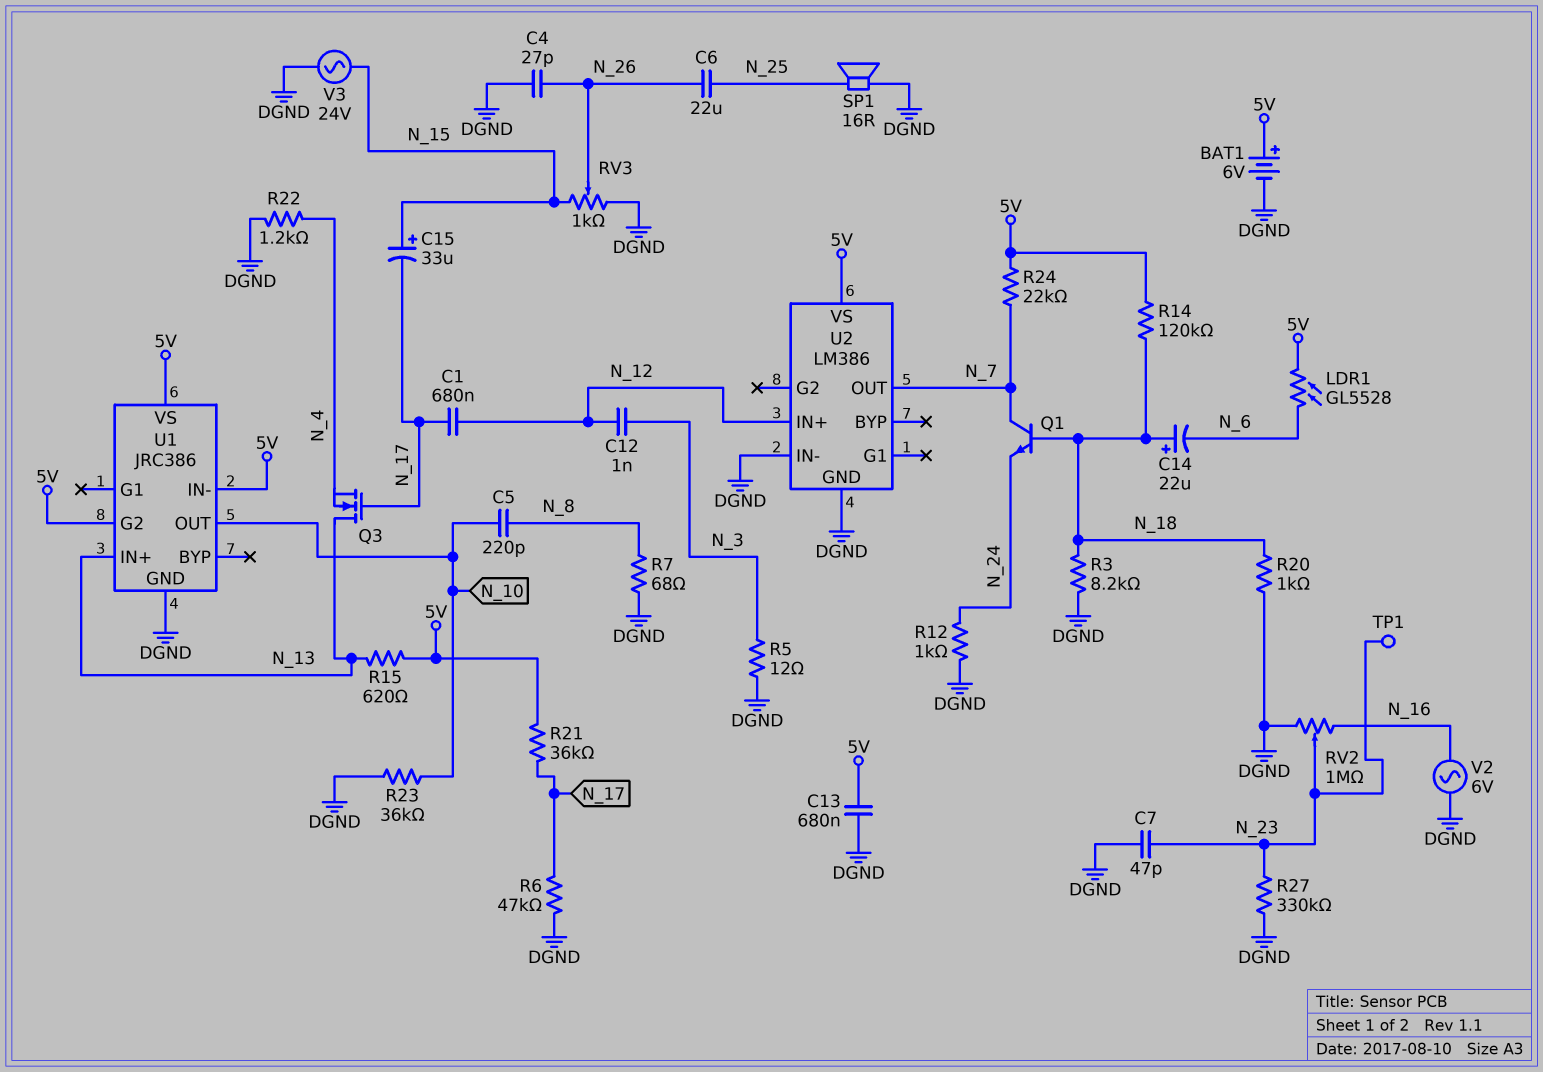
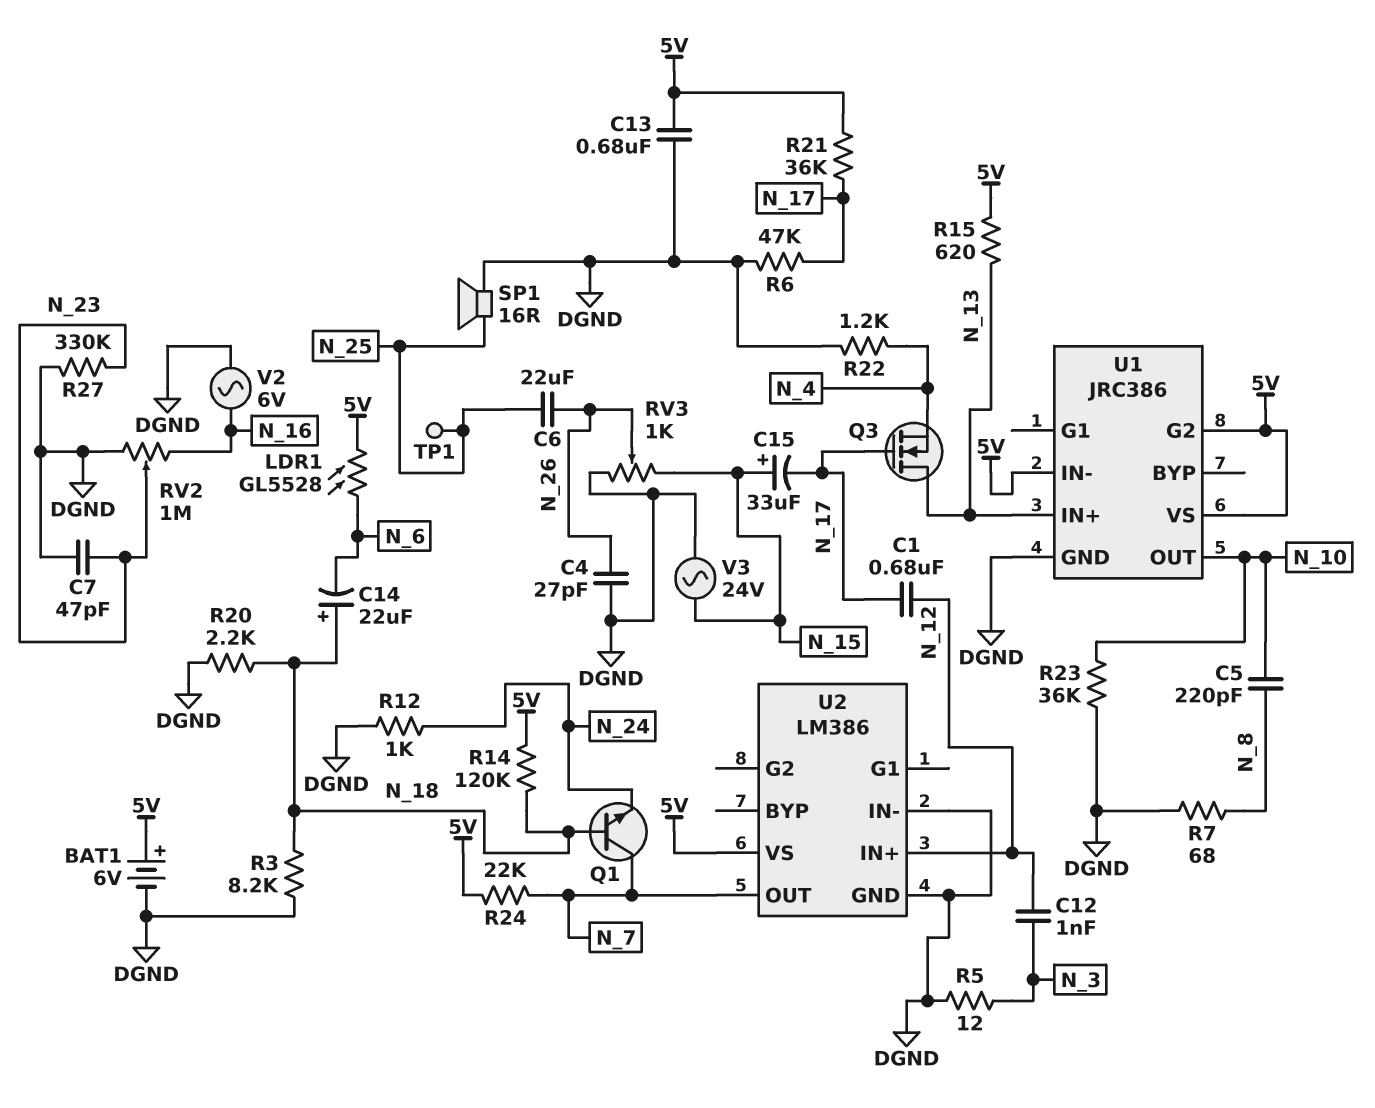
R20: 1k (DGND, N_18) -> 2.2k (DGND, N_18)
TP1: test point (N_23) -> test point (N_25)

